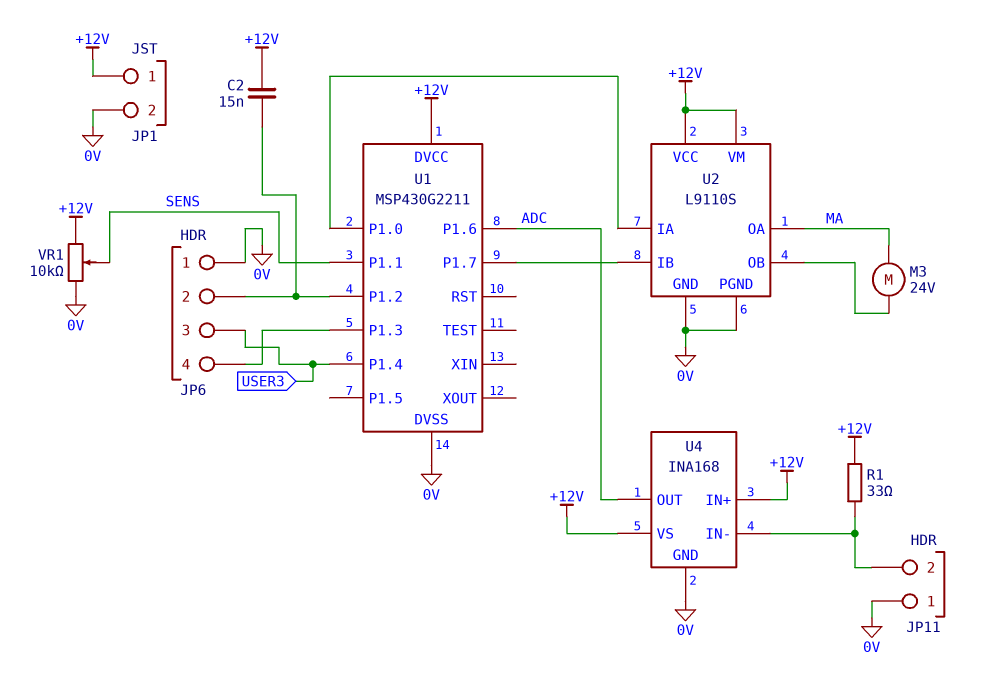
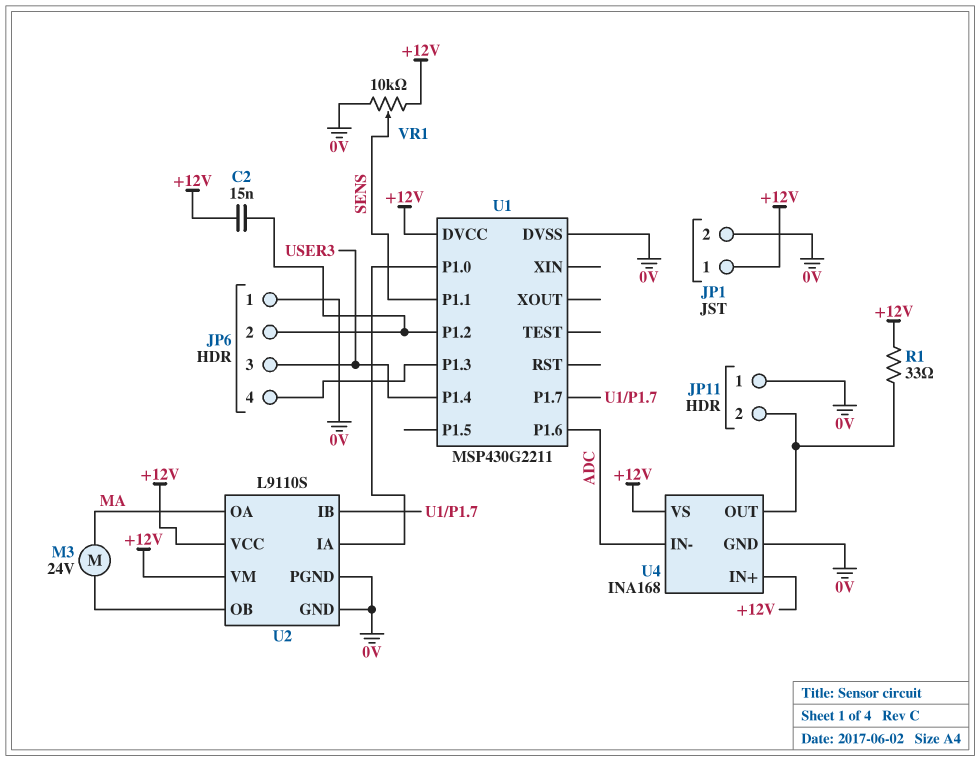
U4 pin IN-: JP11/2 -> ADC
U4 pin OUT: ADC -> JP11/2

